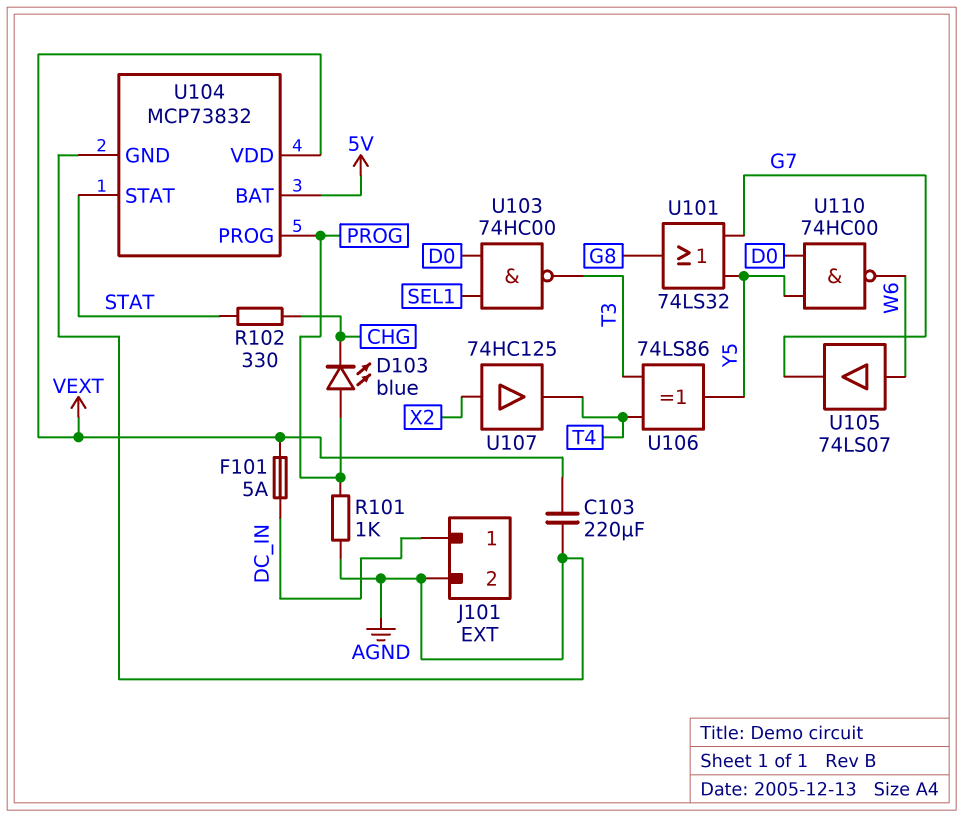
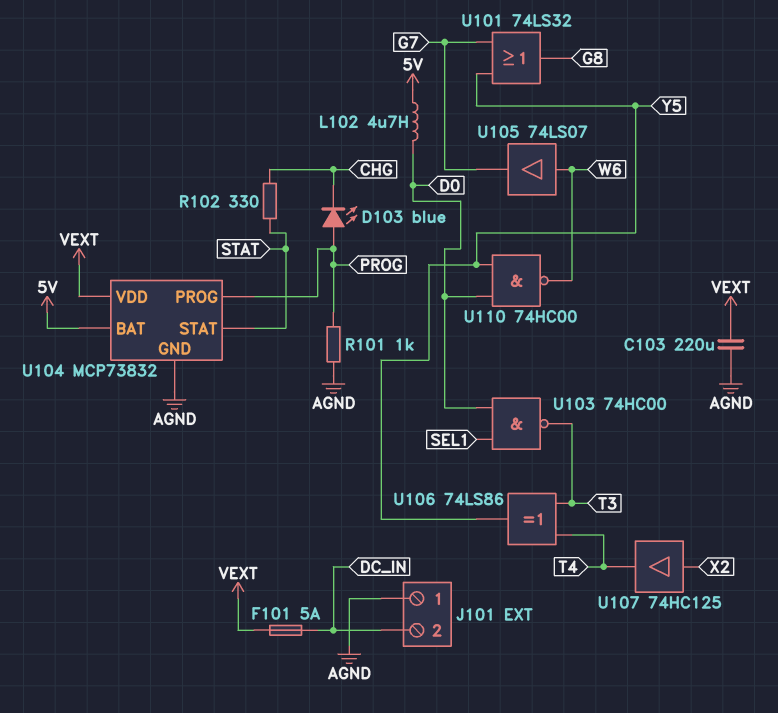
J101 pin 1: DC_IN -> AGND
J101 pin 2: AGND -> DC_IN
L102: none -> 4.7uH (5V, D0)

